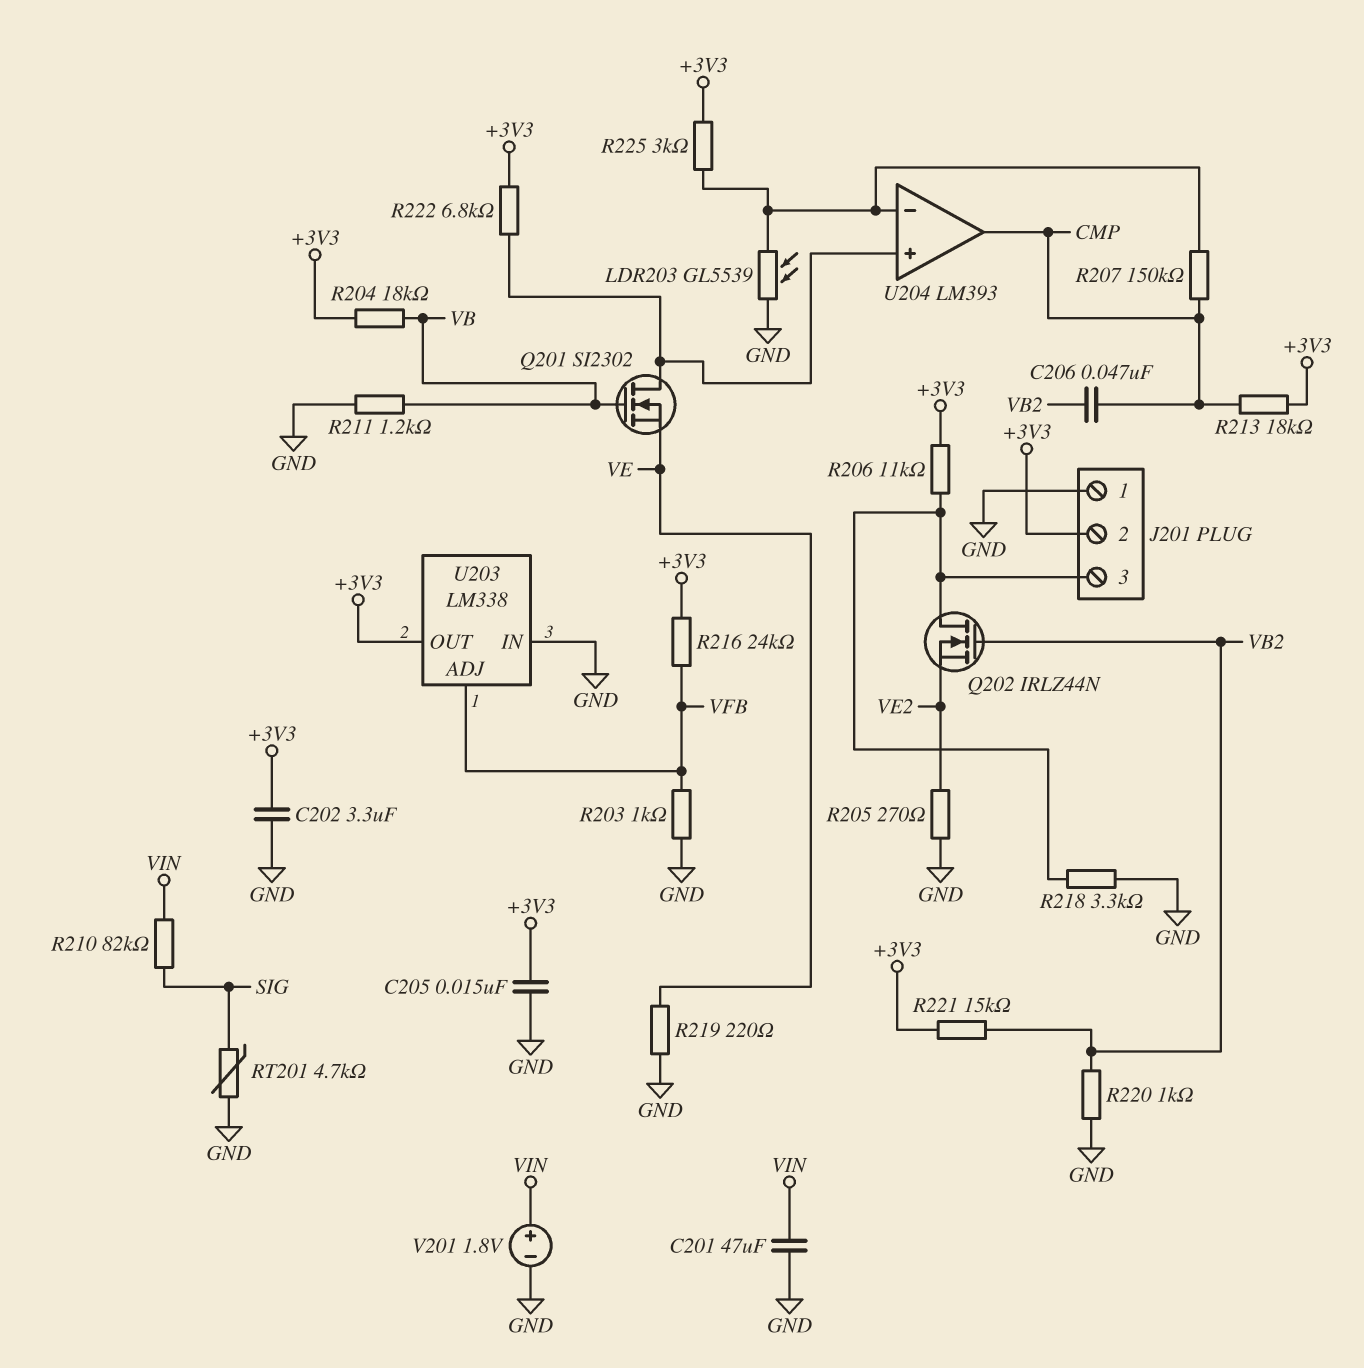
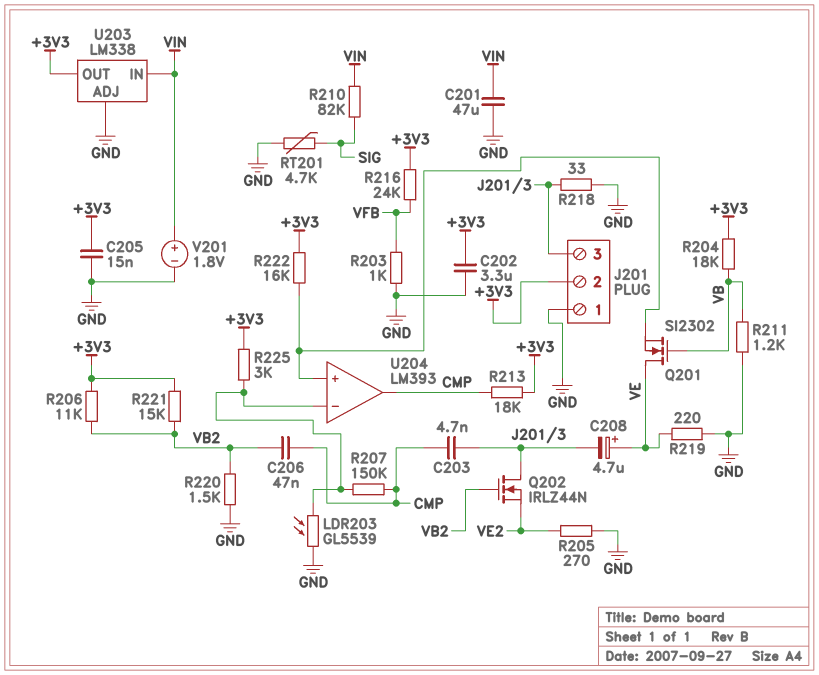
C203: none -> 4.7nF (CMP, J201/3)
C208: none -> 4.7uF (plus VE, minus J201/3)
Q201: NMOS SI2302 (G VB, D U204/in+, S VE) -> NMOS SI2302 (G VB, D VE, S U204/in+)
R206: 11k (+3V3, J201/3) -> 11k (+3V3, VB2)
R218: 3.3k (GND, J201/3) -> 33 (GND, J201/3)
R220: 1k (GND, VB2) -> 1.5k (GND, VB2)
R222: 6.8k (+3V3, U204/in+) -> 16k (+3V3, U204/in+)
U203 pin ADJ: VFB -> GND
U203 pin IN: GND -> VIN

